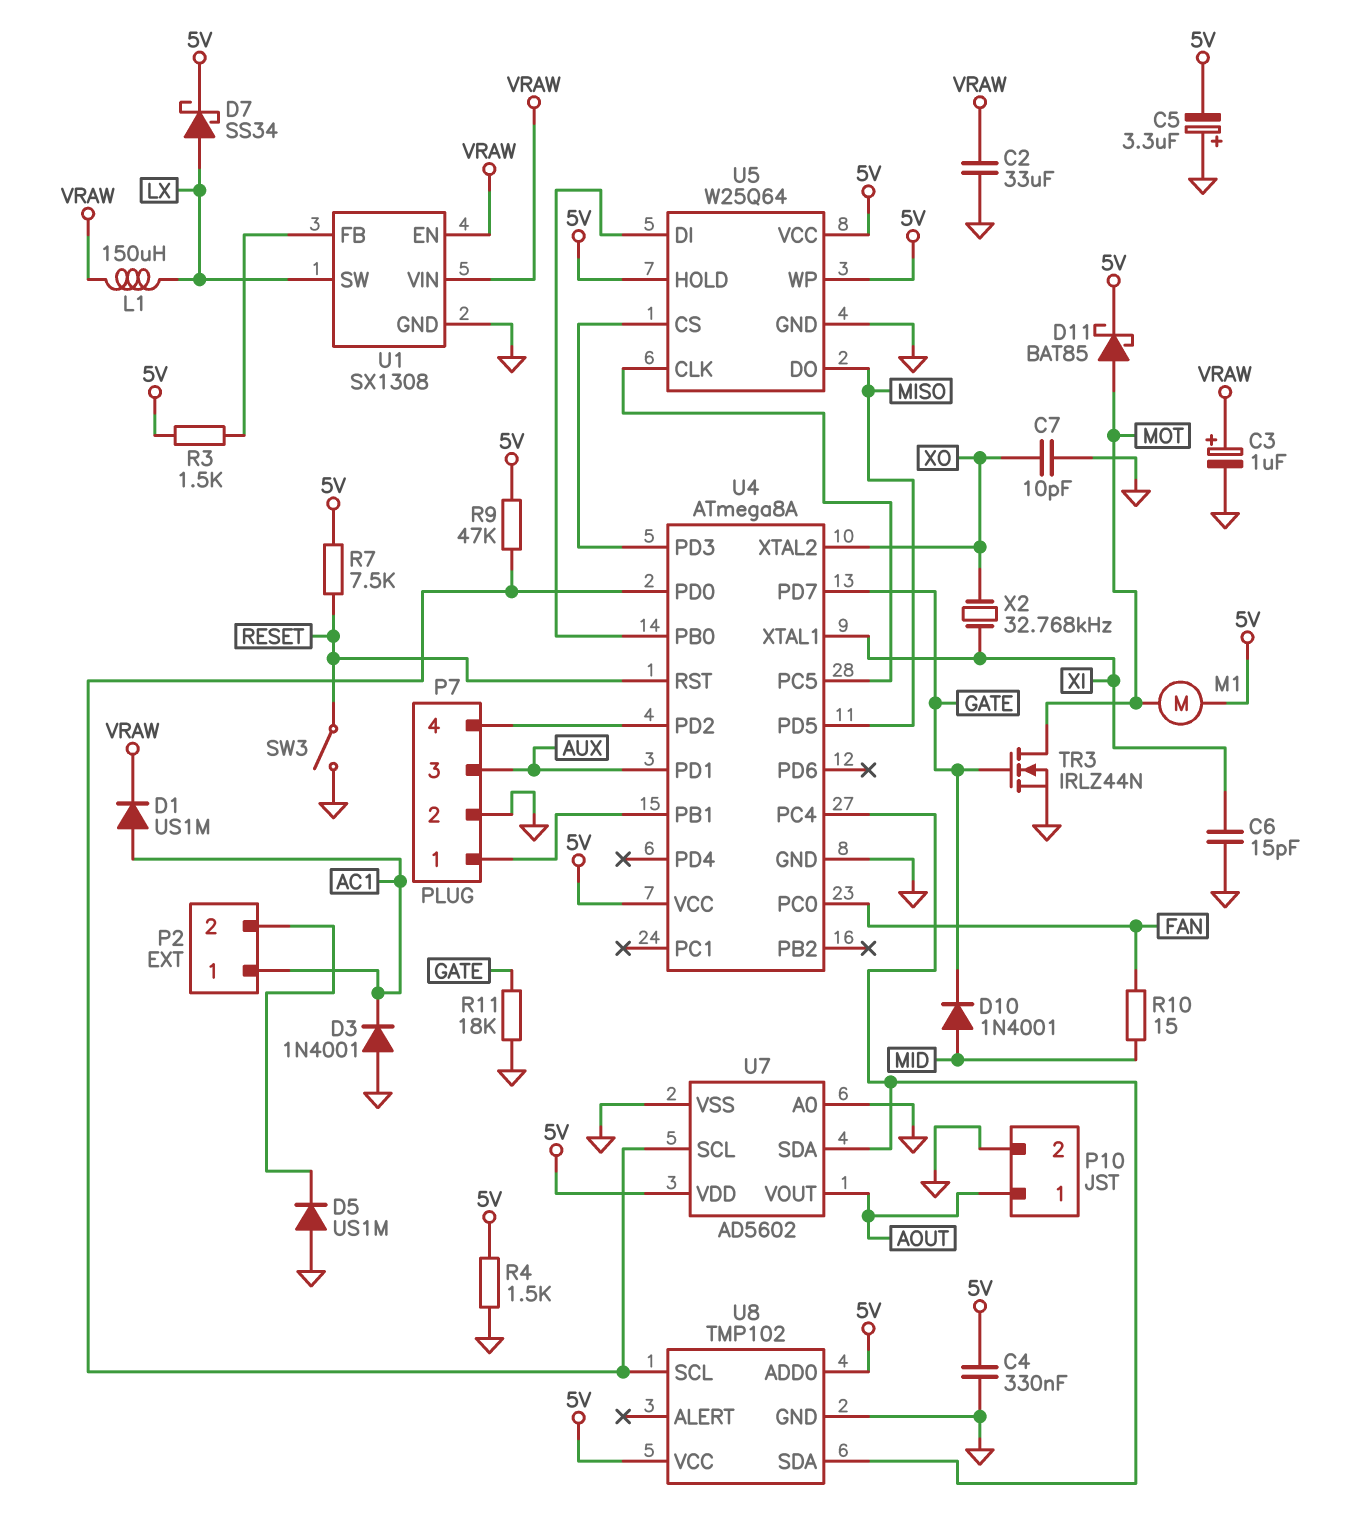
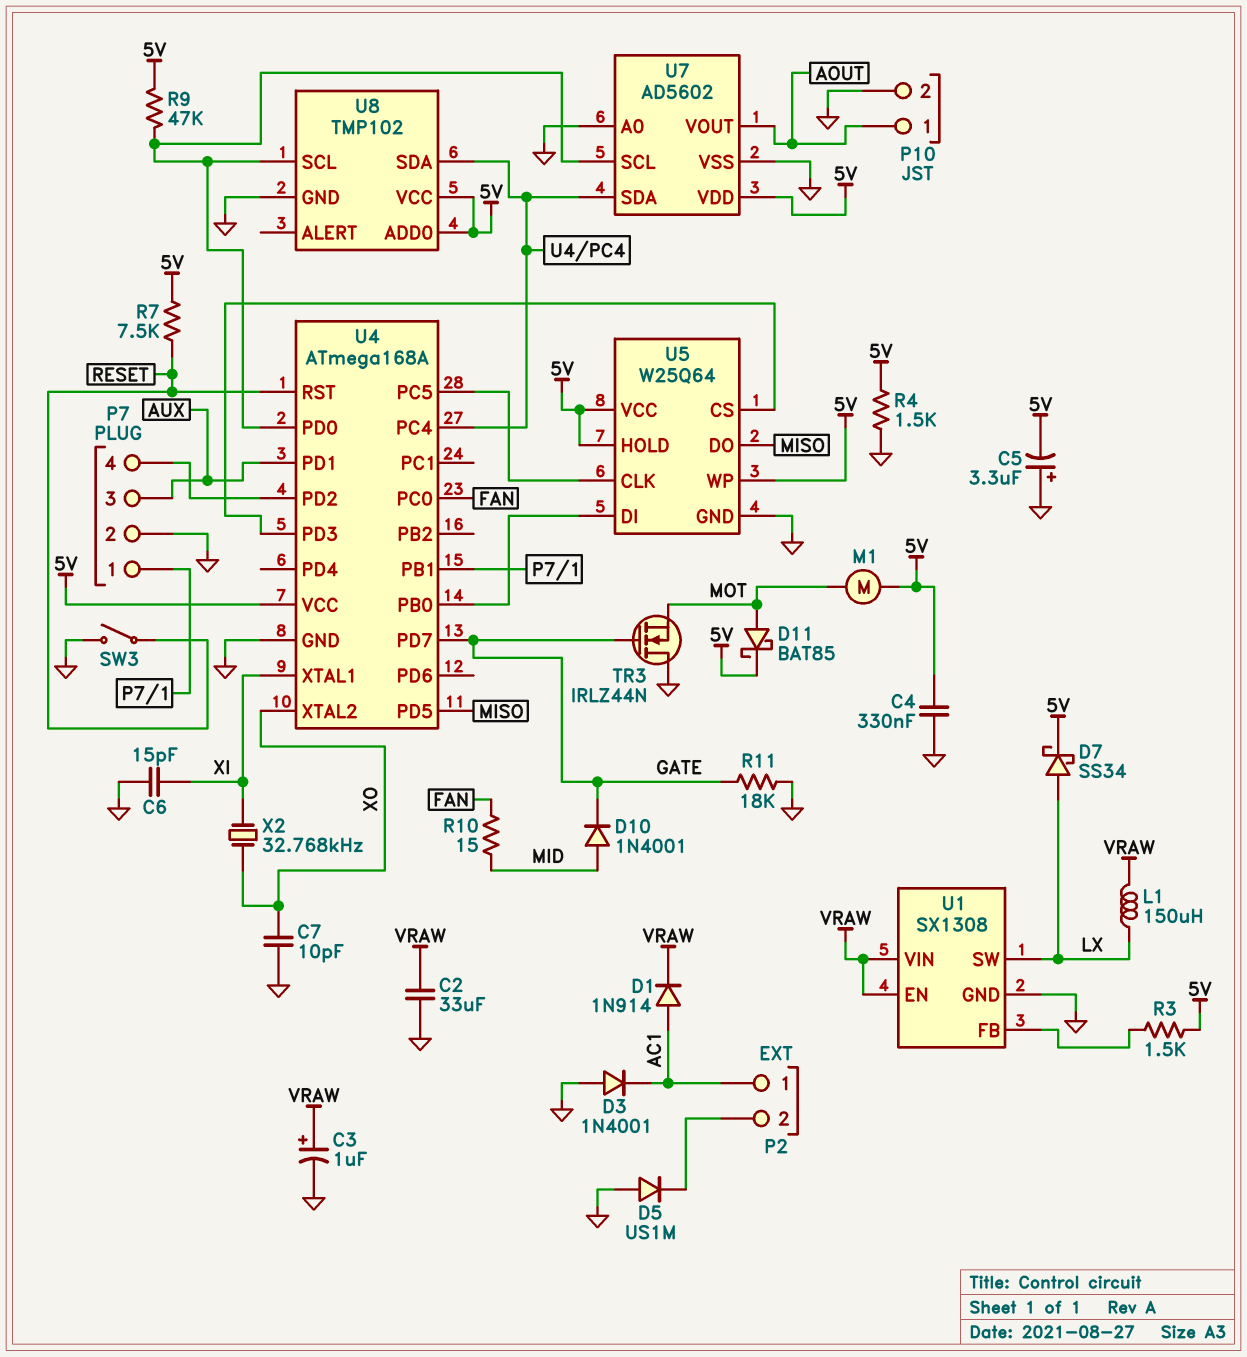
D1: diode US1M (A AC1, K VRAW) -> diode 1N914 (A AC1, K VRAW)
TR3: NMOS IRLZ44N (G GATE, D MOT, S GND) -> NMOS IRLZ44N (G GATE, D GND, S MOT)
U4: ATmega8A -> ATmega168A

